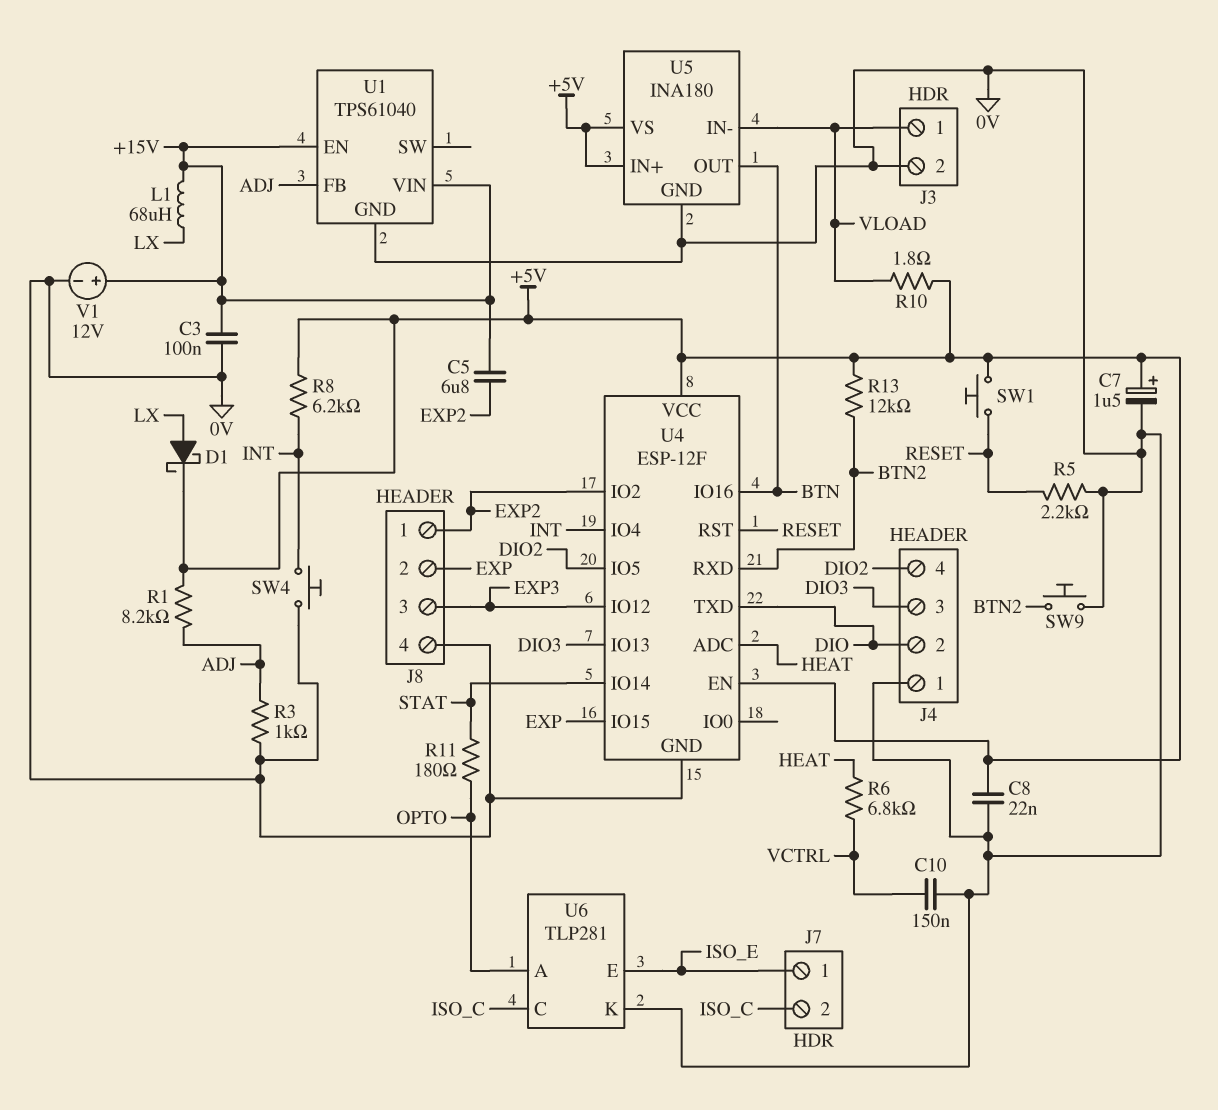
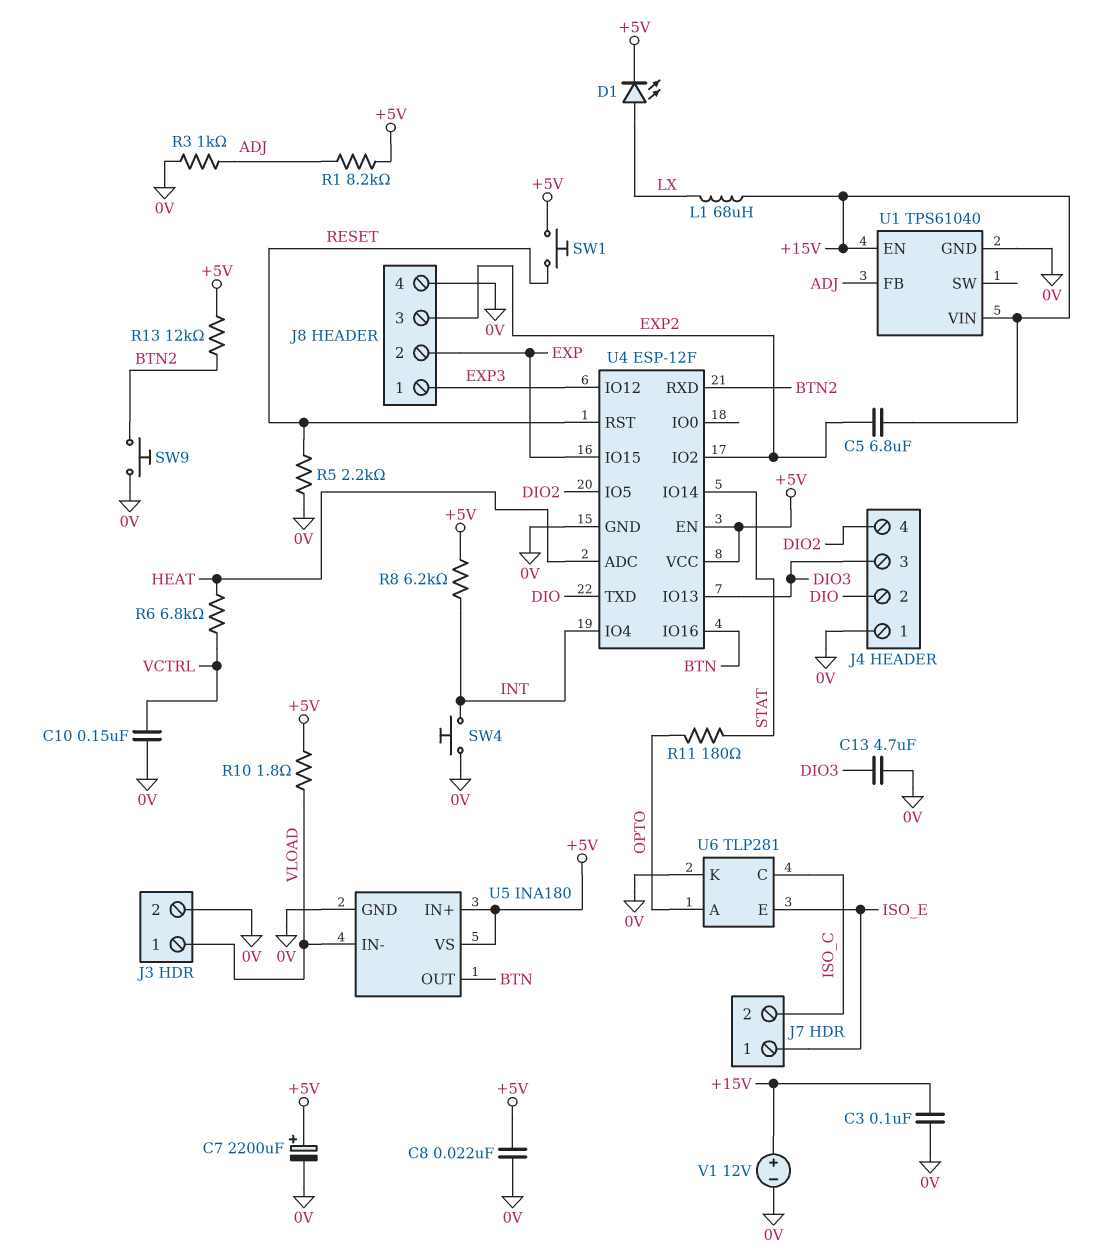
C7: 1.5uF (plus +5V, minus 0V) -> 2200uF (plus +5V, minus 0V)
C13: none -> 4.7uF (0V, DIO3)
D1: schottky (A LX, K +5V) -> LED (A LX, K +5V)
J8 pin 1: EXP2 -> EXP3
J8 pin 3: EXP3 -> EXP2

